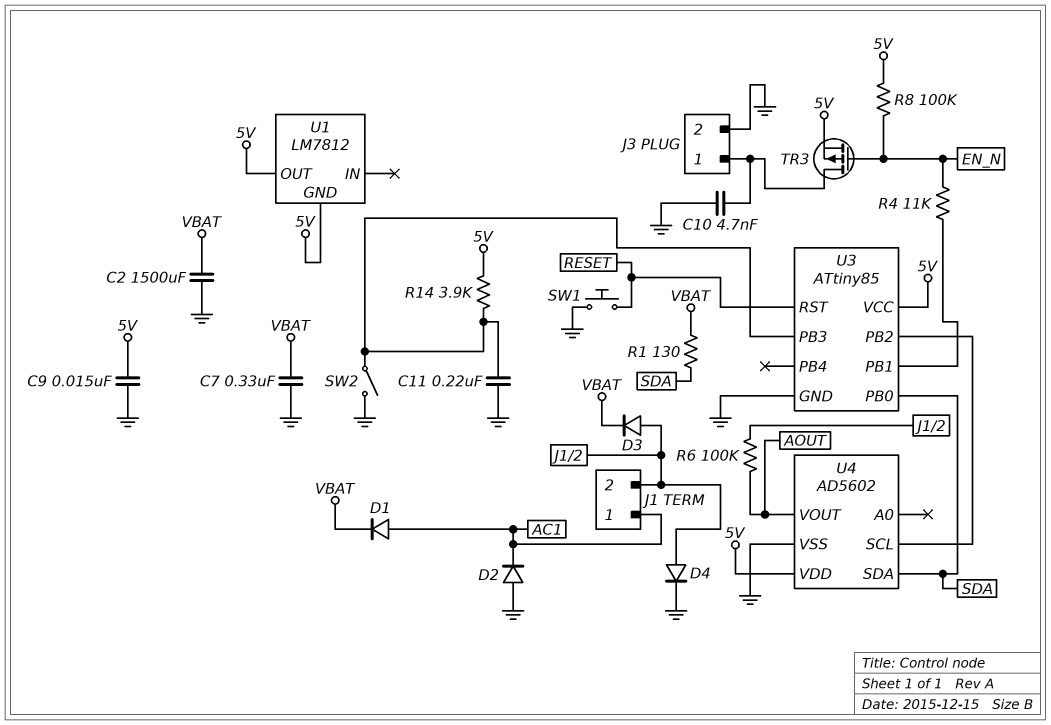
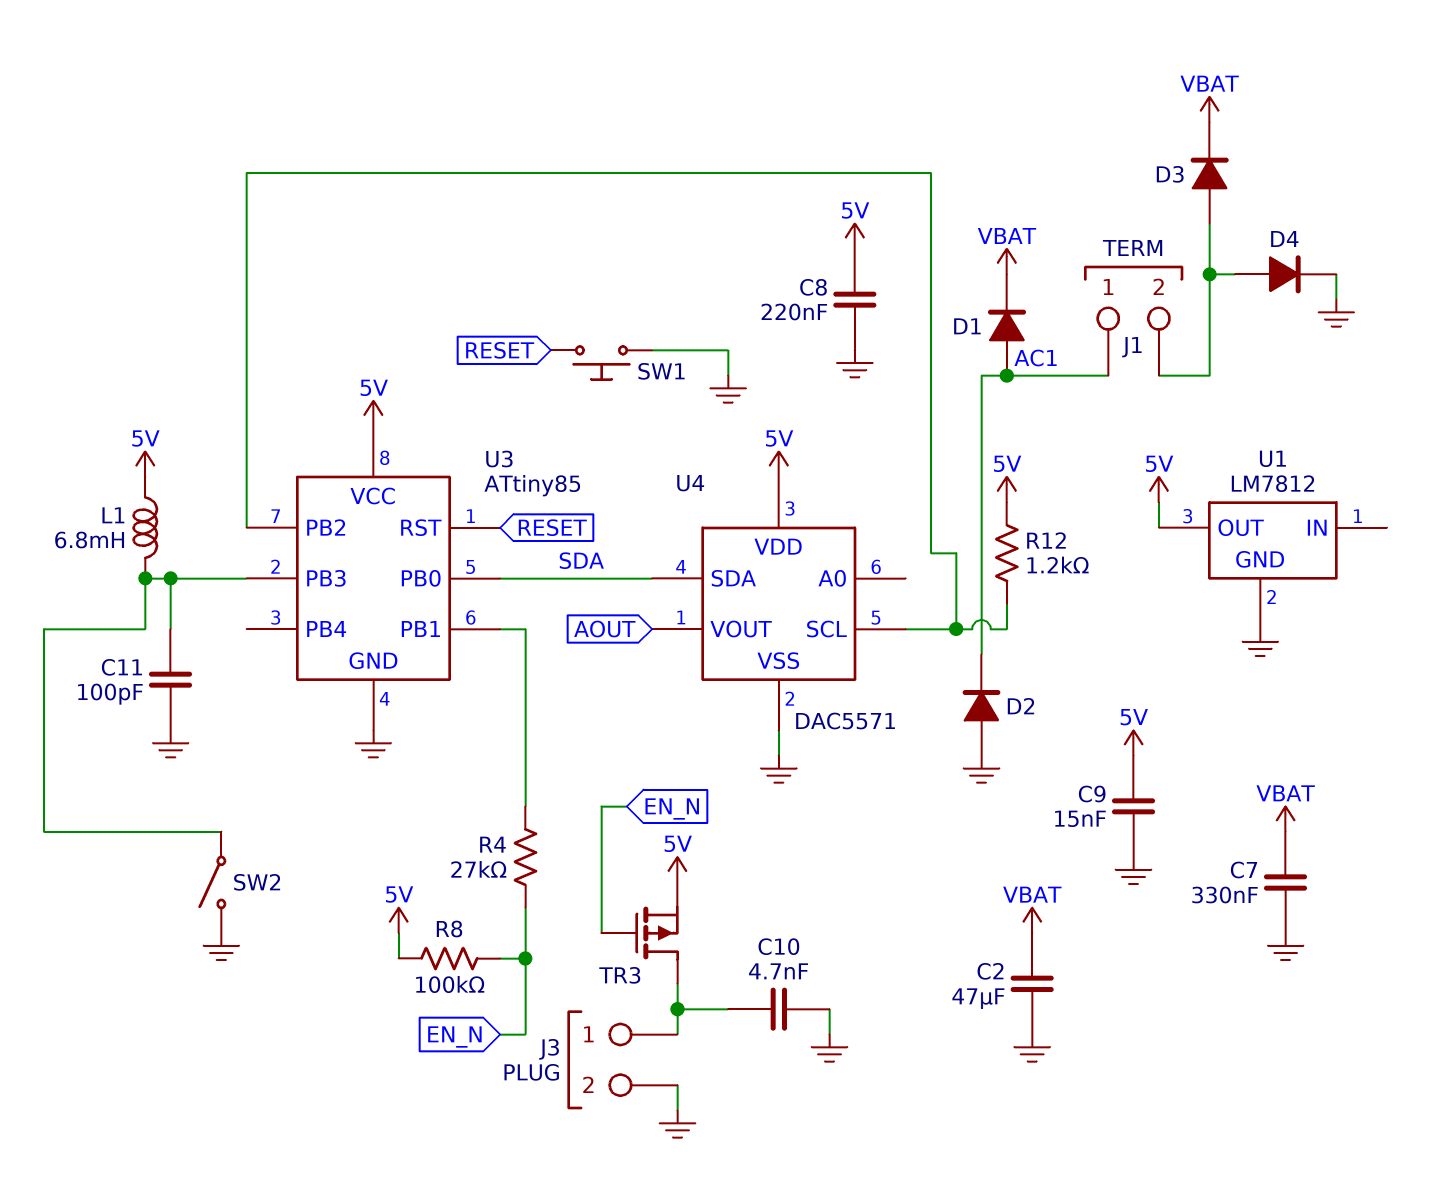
C2: 1500uF (GND, VBAT) -> 47uF (GND, VBAT)
C8: none -> 220nF (5V, GND)
C11: 220nF (GND, U3/PB3) -> 100pF (GND, U3/PB3)
L1: none -> 6.8mH (5V, U3/PB3)
R1: 130 (SDA, VBAT) -> none
R4: 11k (EN_N, U3/PB1) -> 27k (EN_N, U3/PB1)
R6: 100k (AOUT, J1/2) -> none
R12: none -> 1.2k (5V, U3/PB2)
R14: 3.9k (5V, U3/PB3) -> none
U1 pin GND: 5V -> GND
U4: AD5602 -> DAC5571

